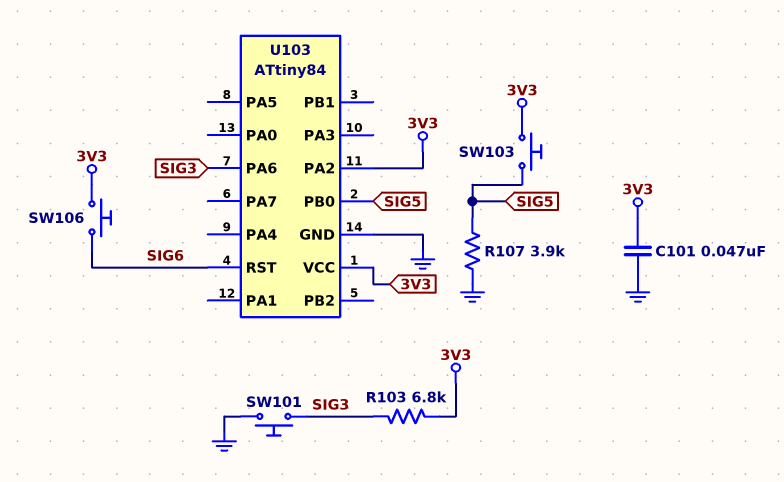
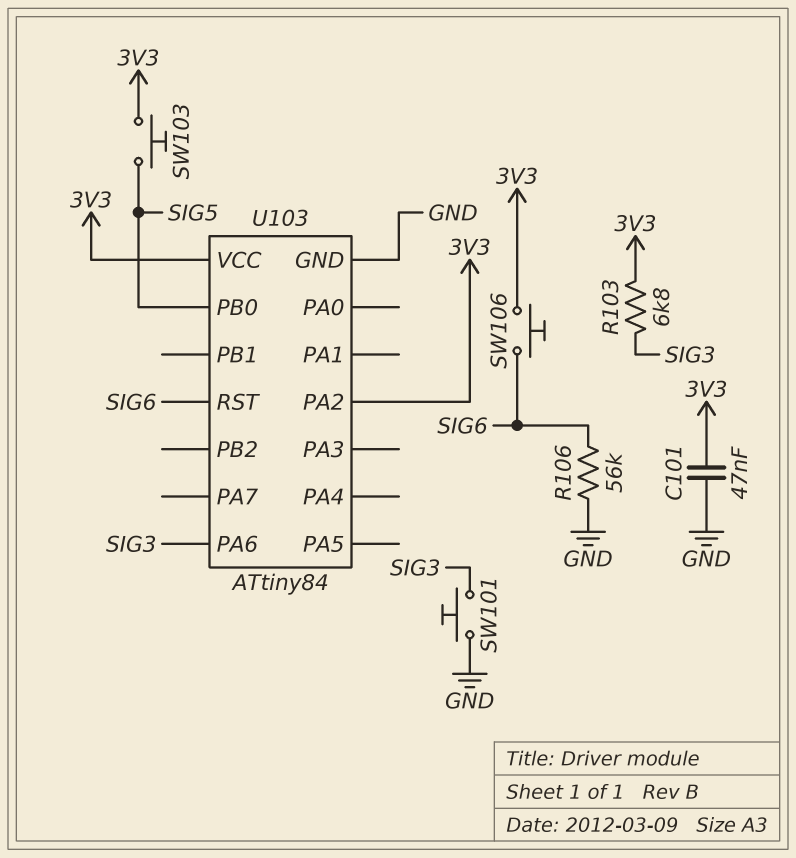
R106: none -> 56k (GND, SIG6)
R107: 3.9k (GND, SIG5) -> none

